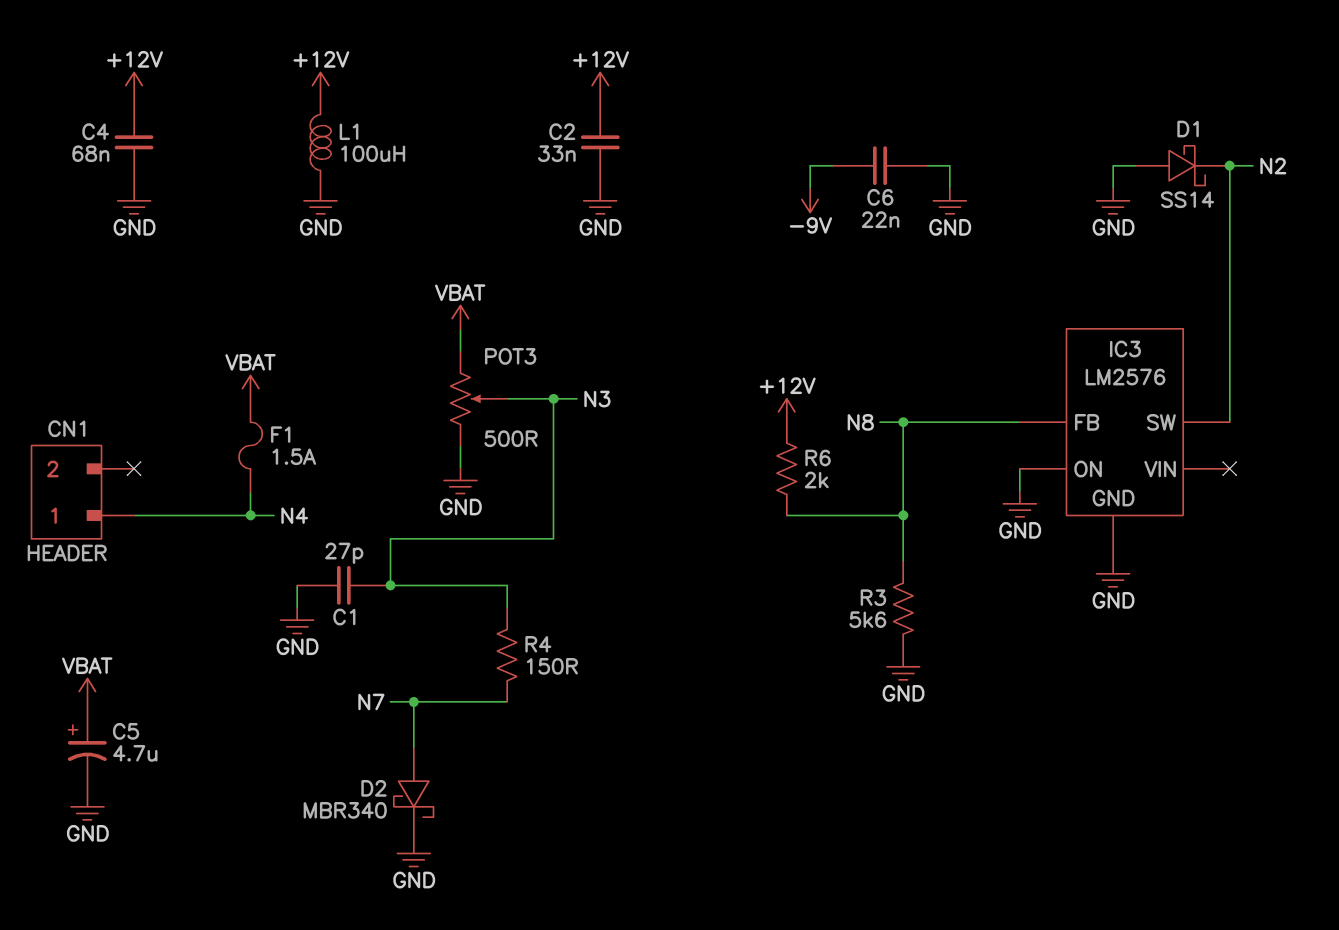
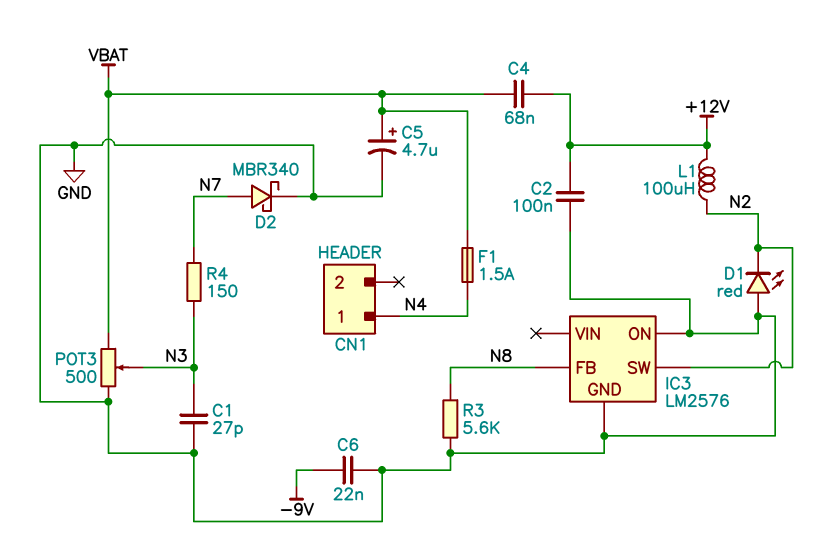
C2: 33nF (+12V, GND) -> 100nF (+12V, GND)
C4: 68nF (+12V, GND) -> 68nF (+12V, VBAT)
D1: schottky SS14 (A GND, K N2) -> LED red (A GND, K N2)
L1: 100uH (+12V, GND) -> 100uH (+12V, N2)
R6: 2k (+12V, N8) -> none

